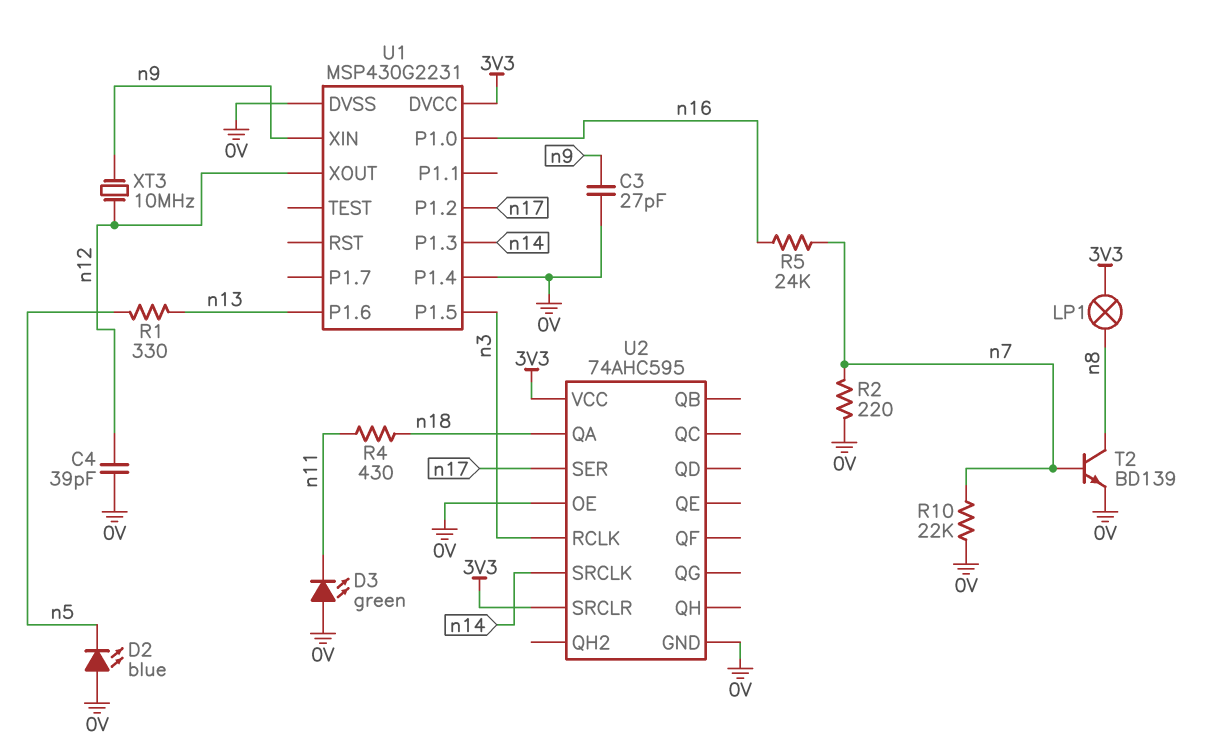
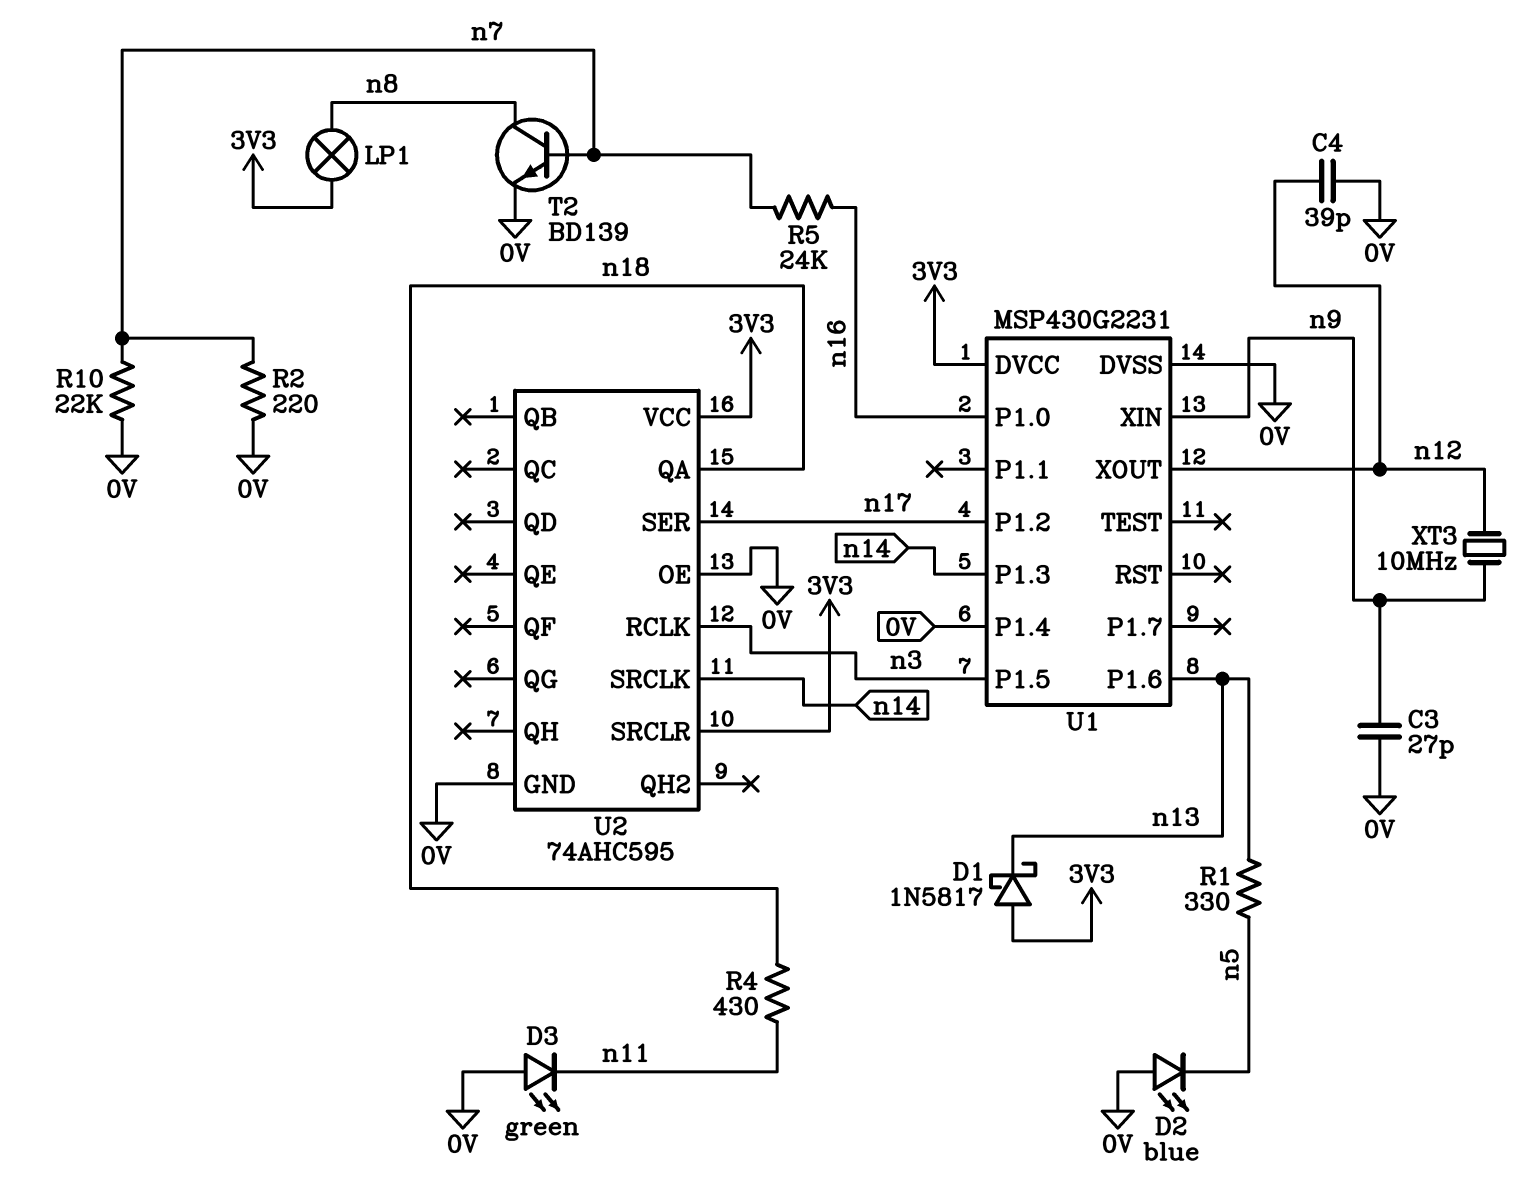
D1: none -> schottky 1N5817 (A 3V3, K n13)

